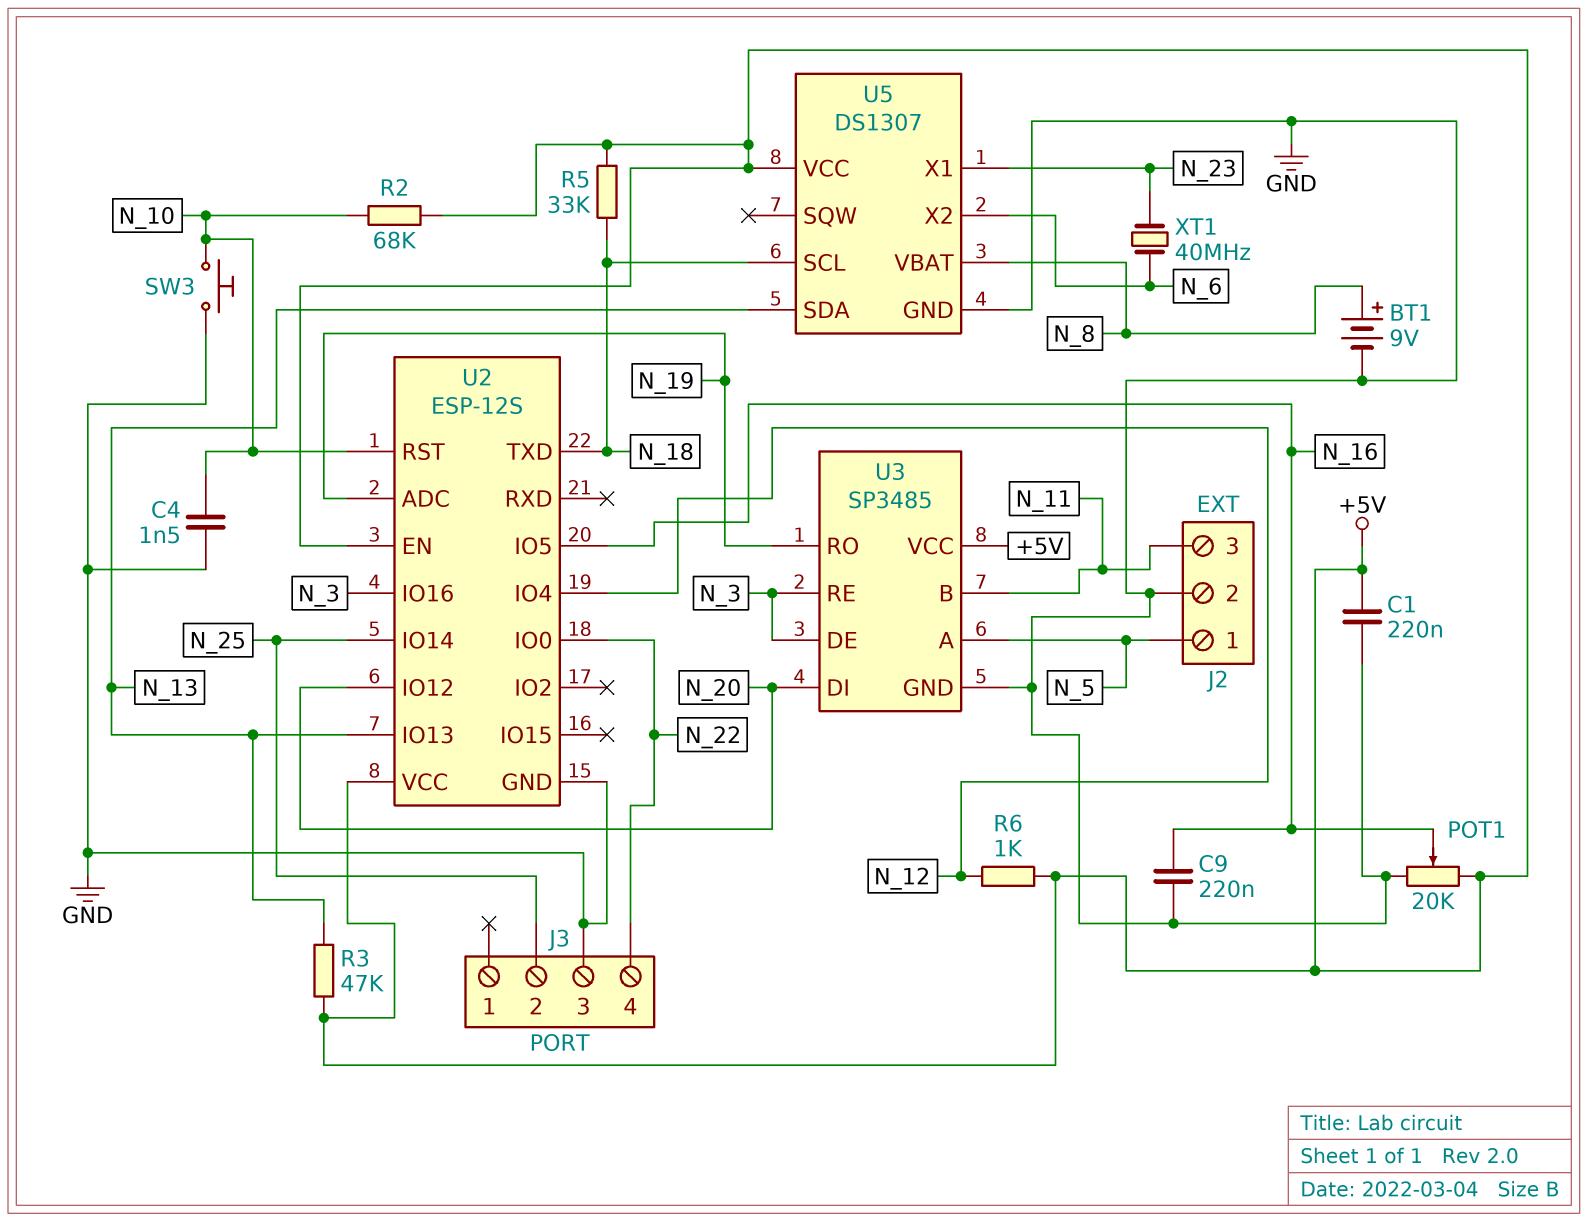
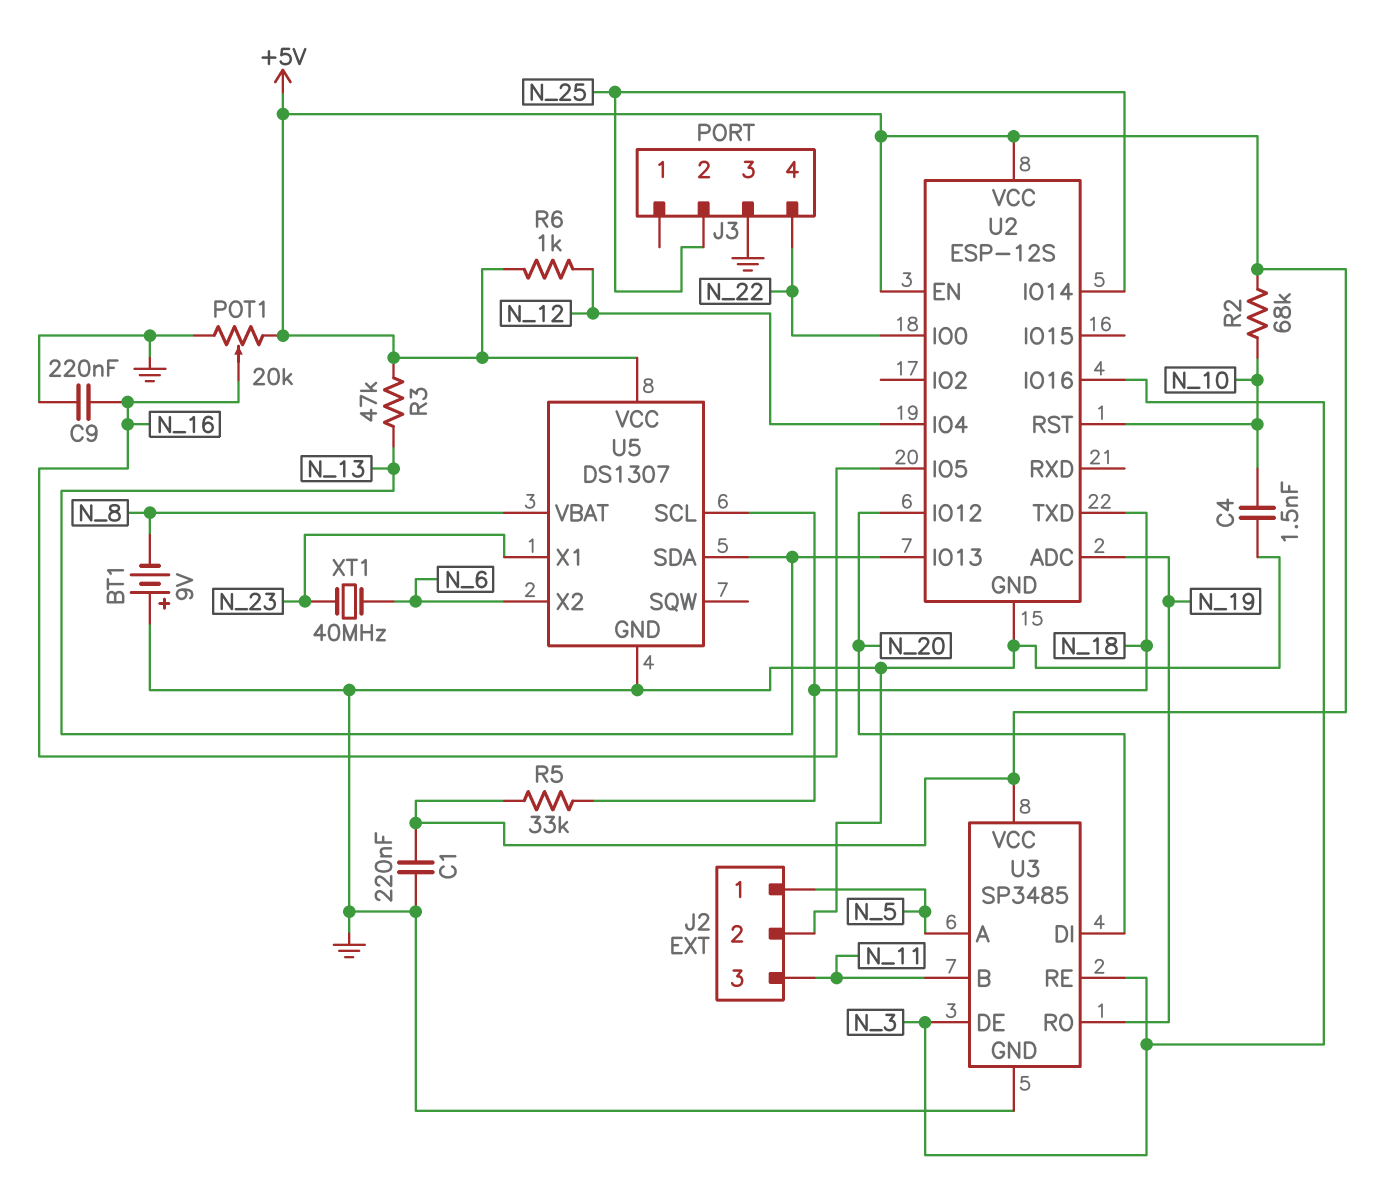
BT1: 9V (plus N_8, minus GND) -> 9V (plus GND, minus N_8)
SW3: button (GND, N_10) -> none

